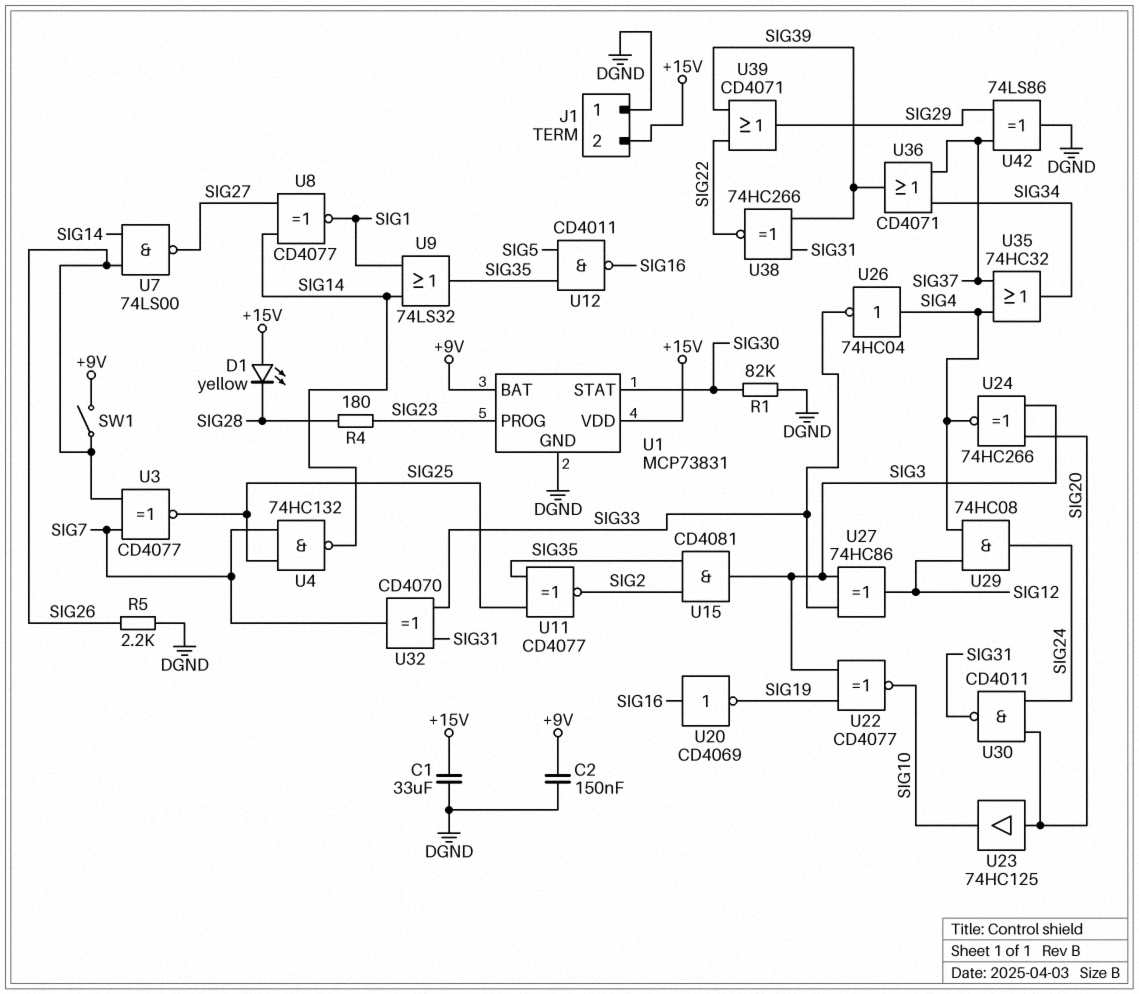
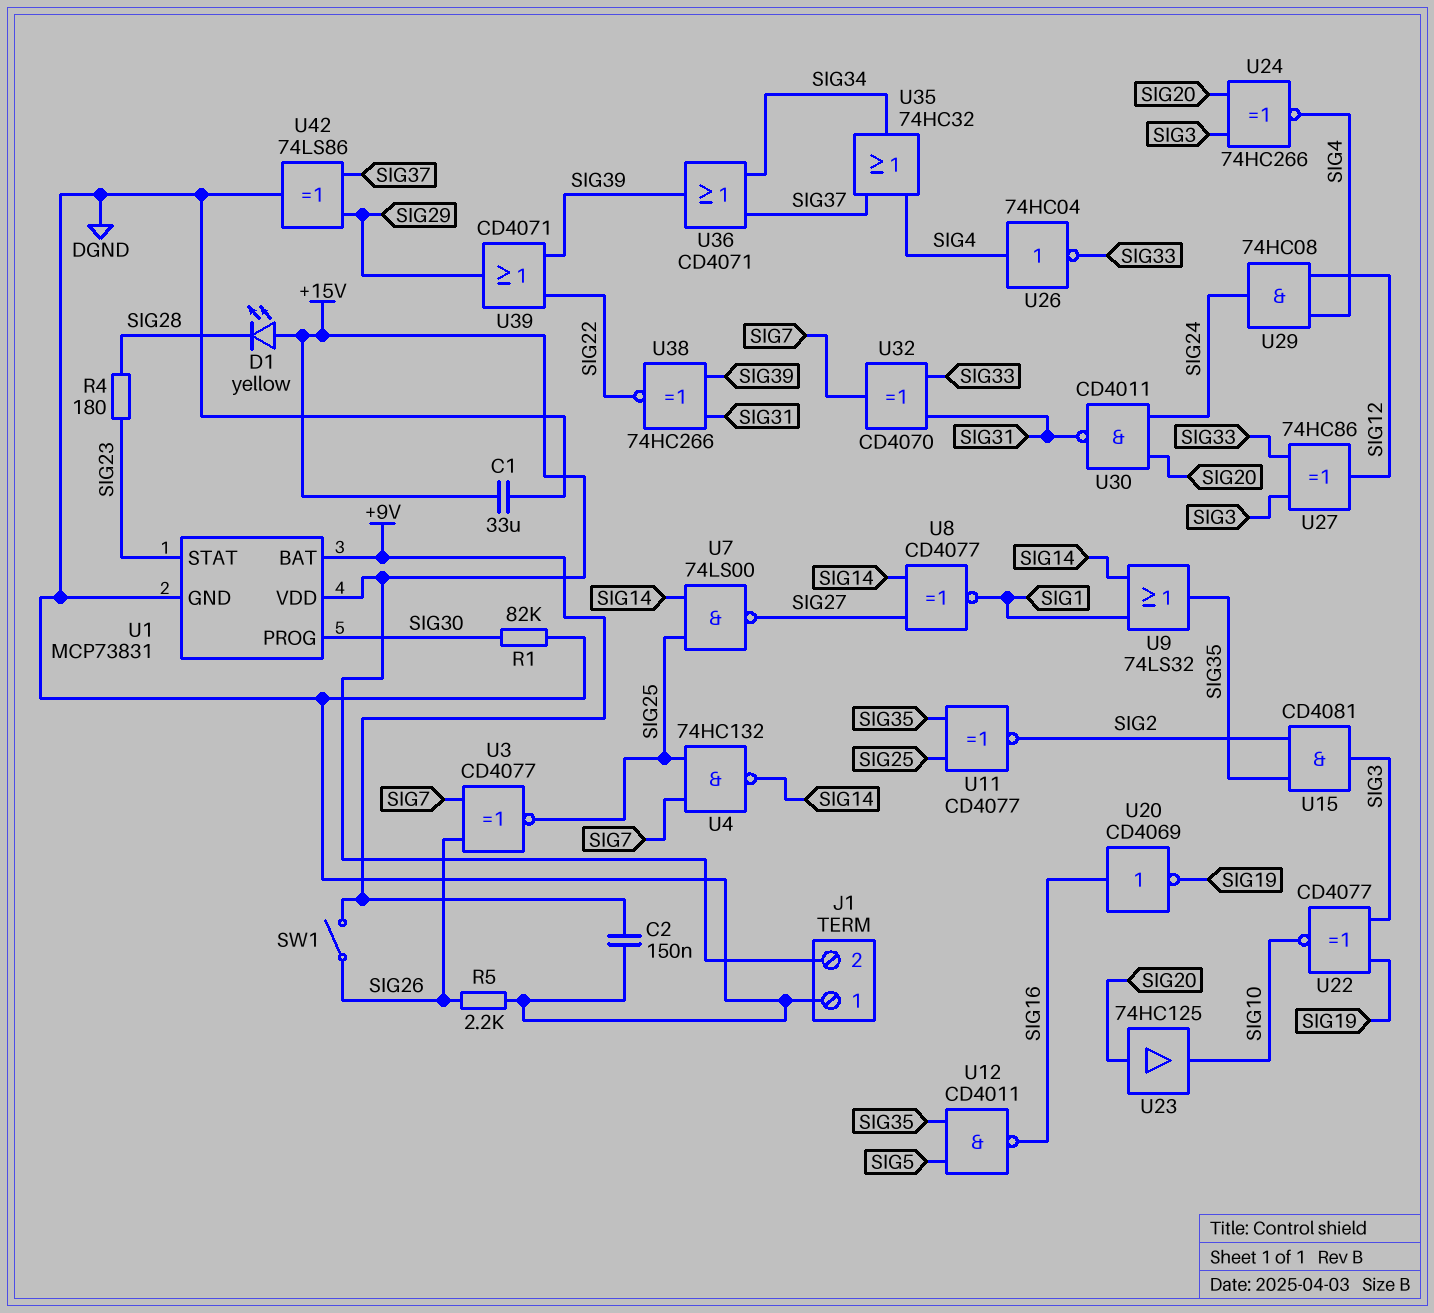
U1 pin PROG: SIG23 -> SIG30
U1 pin STAT: SIG30 -> SIG23
U7: NAND 74LS00 (in SIG14, in SIG26, out SIG27) -> NAND 74LS00 (in SIG14, in SIG25, out SIG27)

